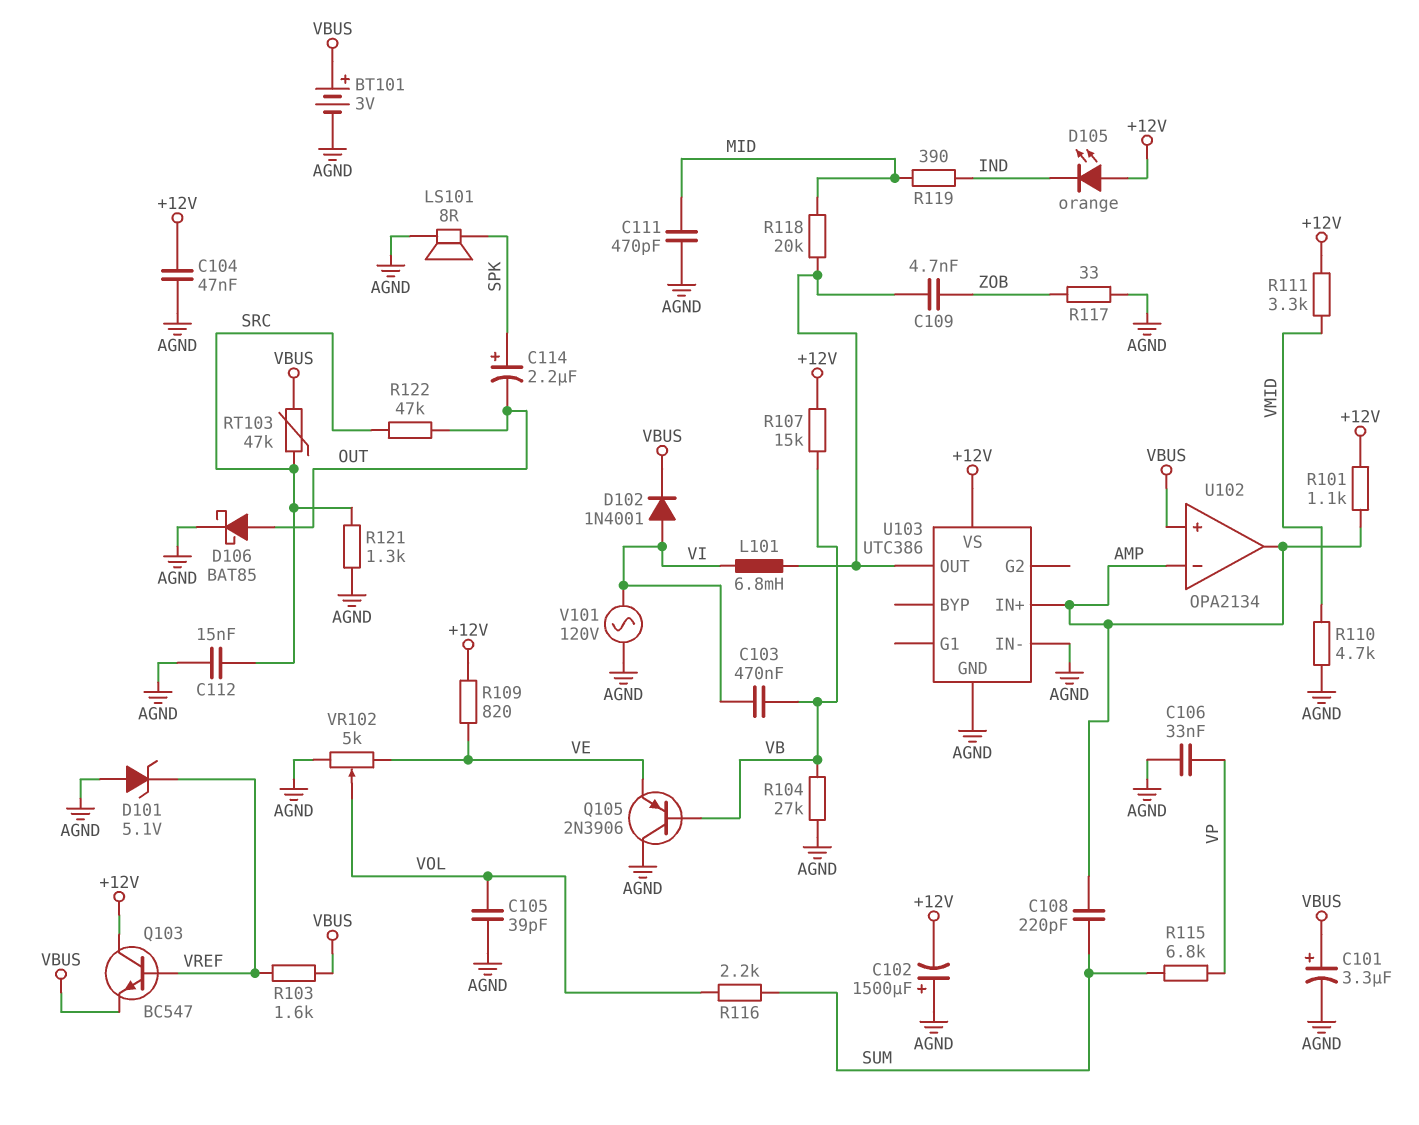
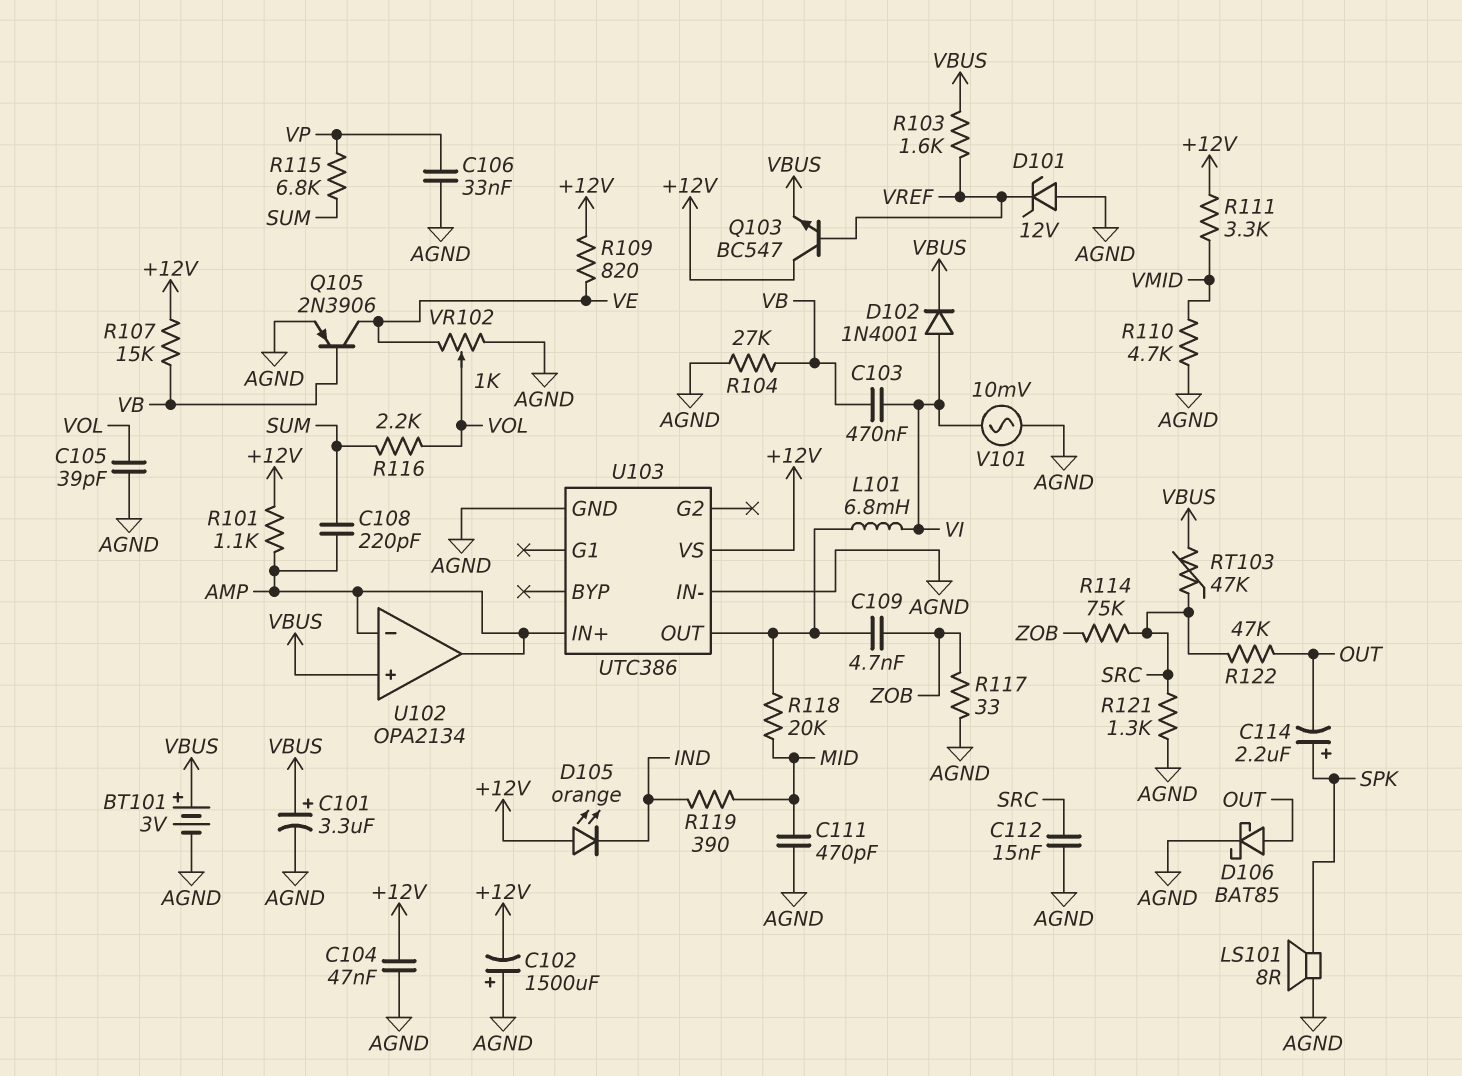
D101: zener 5.1V (A AGND, K VREF) -> zener 12V (A AGND, K VREF)
Q105: PNP 2N3906 (B VB, C AGND, E VE) -> PNP 2N3906 (B VB, C VE, E AGND)
R114: none -> 75k (SRC, ZOB)
V101: AC 120V (AGND, VI) -> AC 10mV (AGND, VI)
VR102: 5k (AGND, VE, wiper VOL) -> 1k (AGND, VE, wiper VOL)

